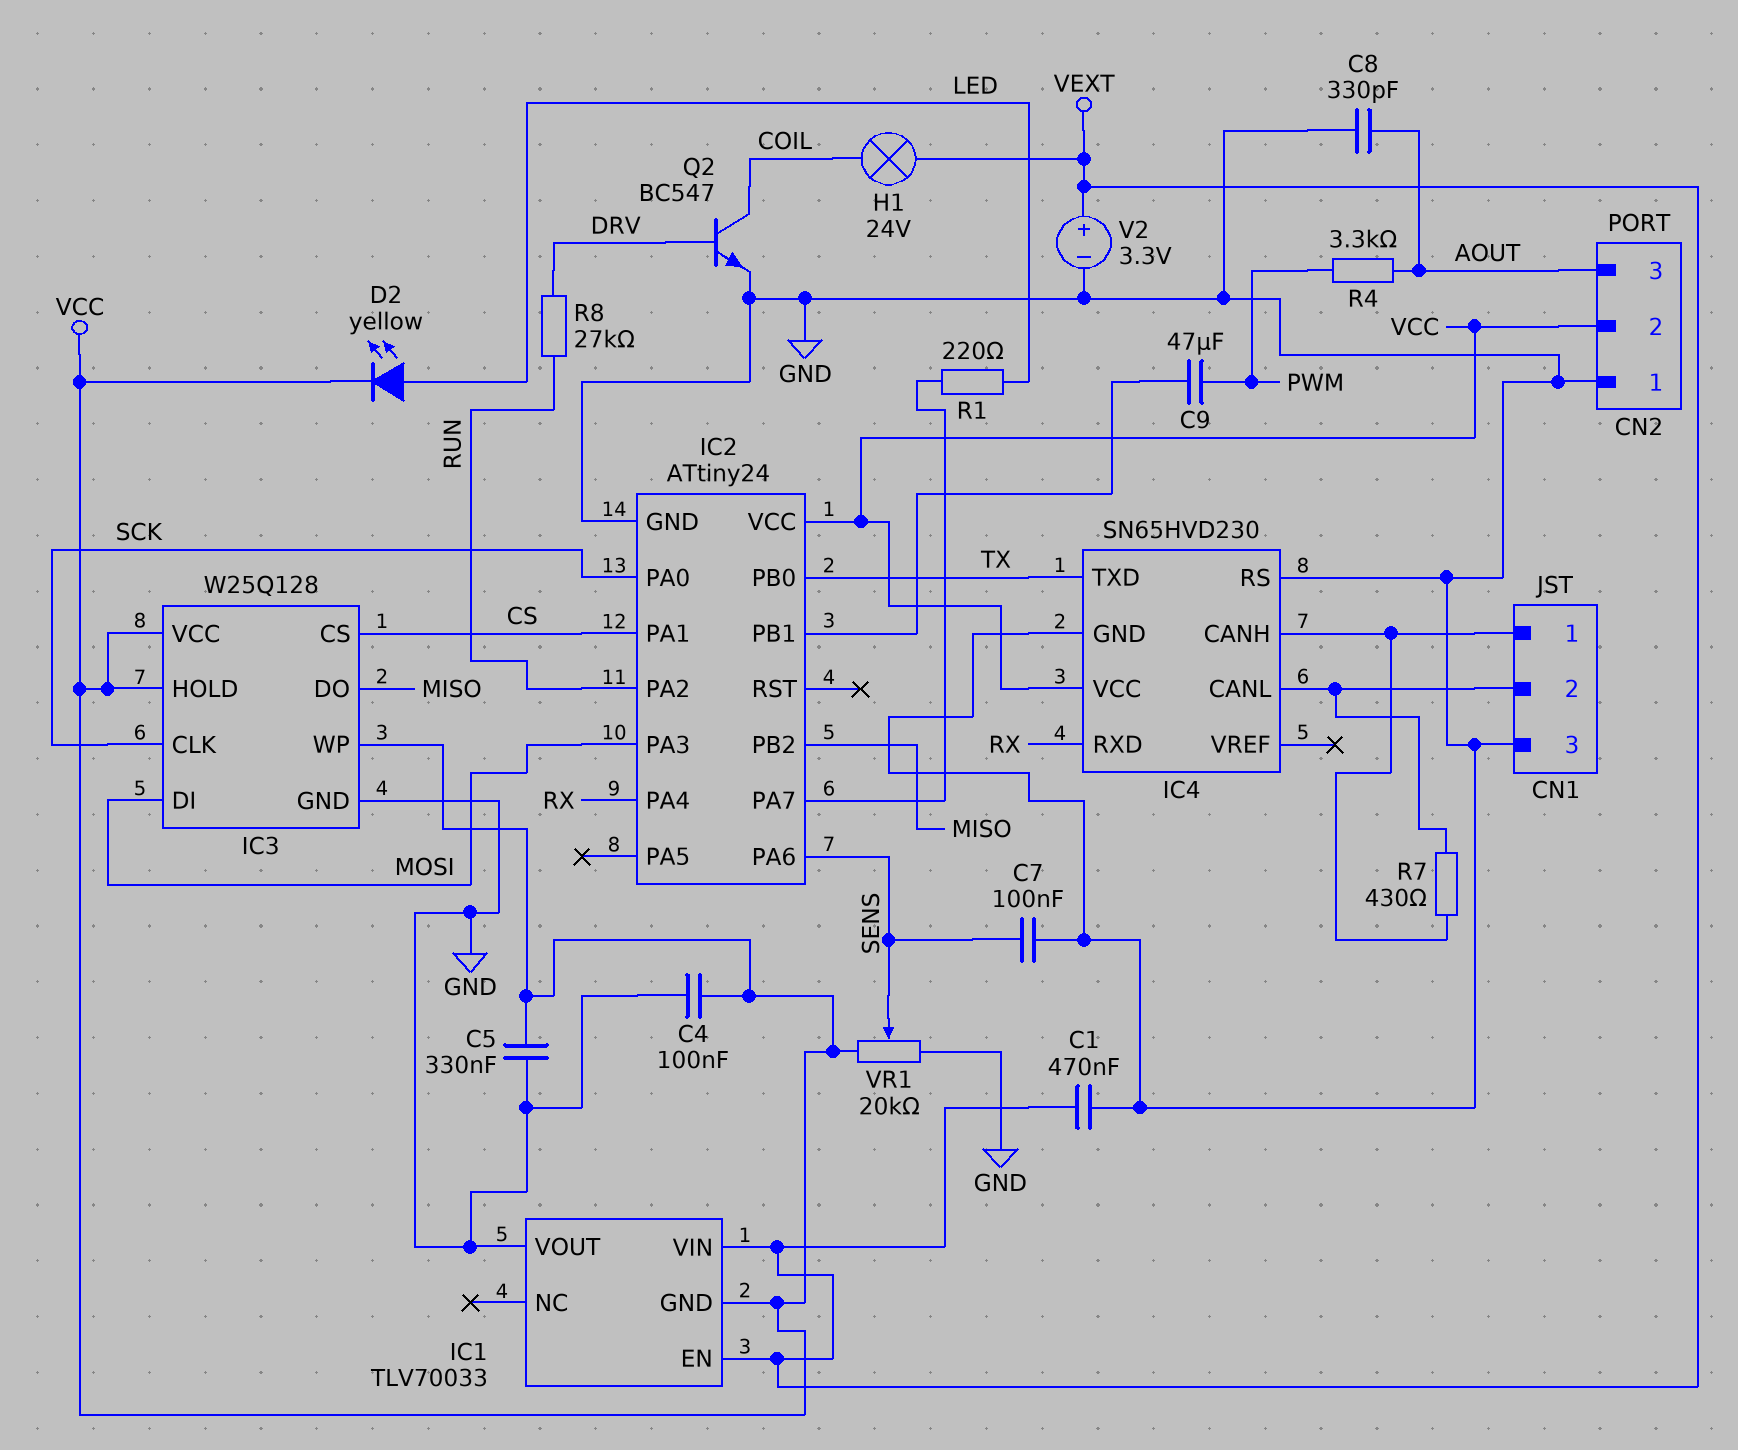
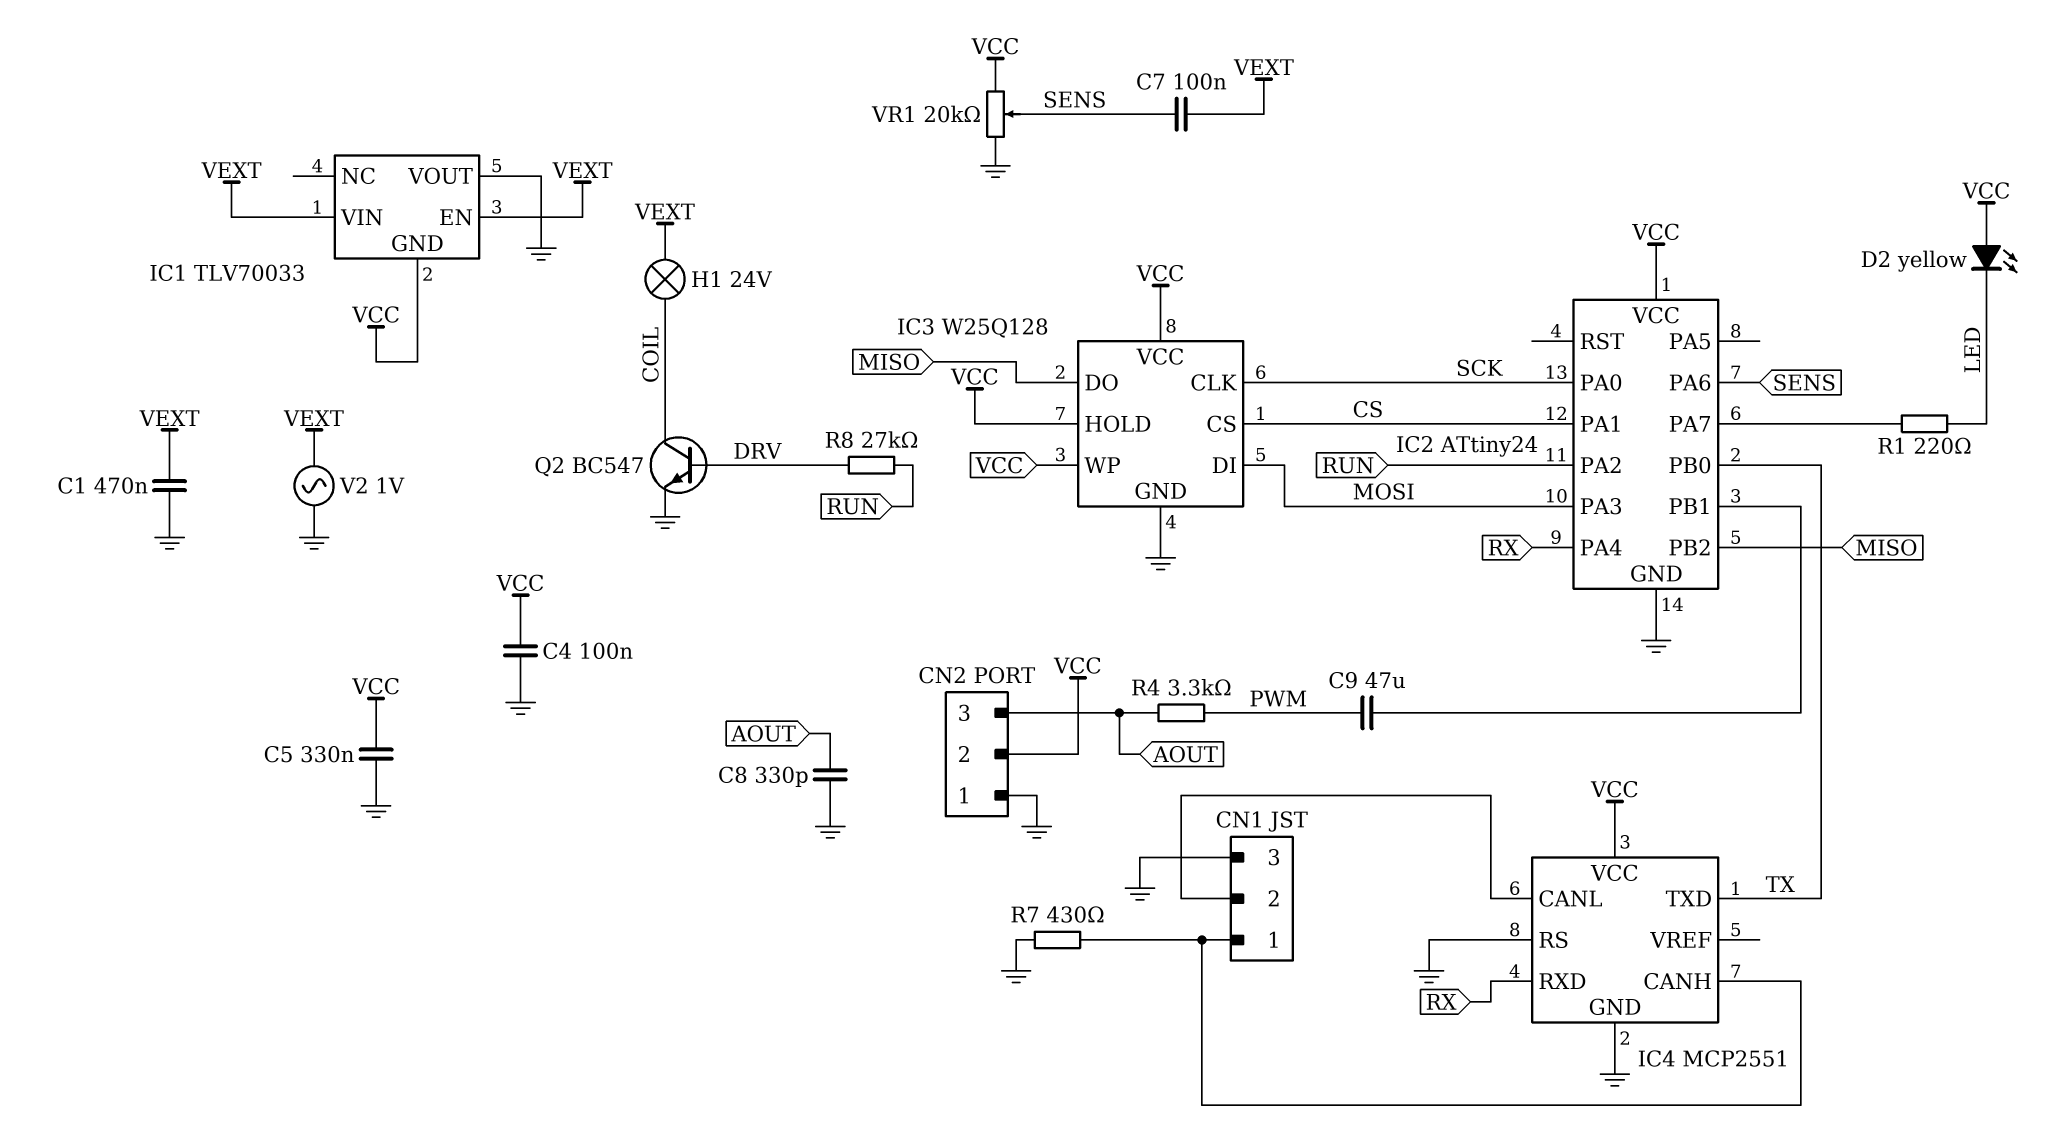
C7: 100nF (GND, SENS) -> 100nF (SENS, VEXT)
D2: LED yellow (A LED, K VCC) -> LED yellow (A VCC, K LED)
IC4: SN65HVD230 -> MCP2551
R7: 430 (CN1/1, CN1/2) -> 430 (CN1/1, GND)
V2: 3.3V (plus VEXT, minus GND) -> AC 1V (GND, VEXT)

